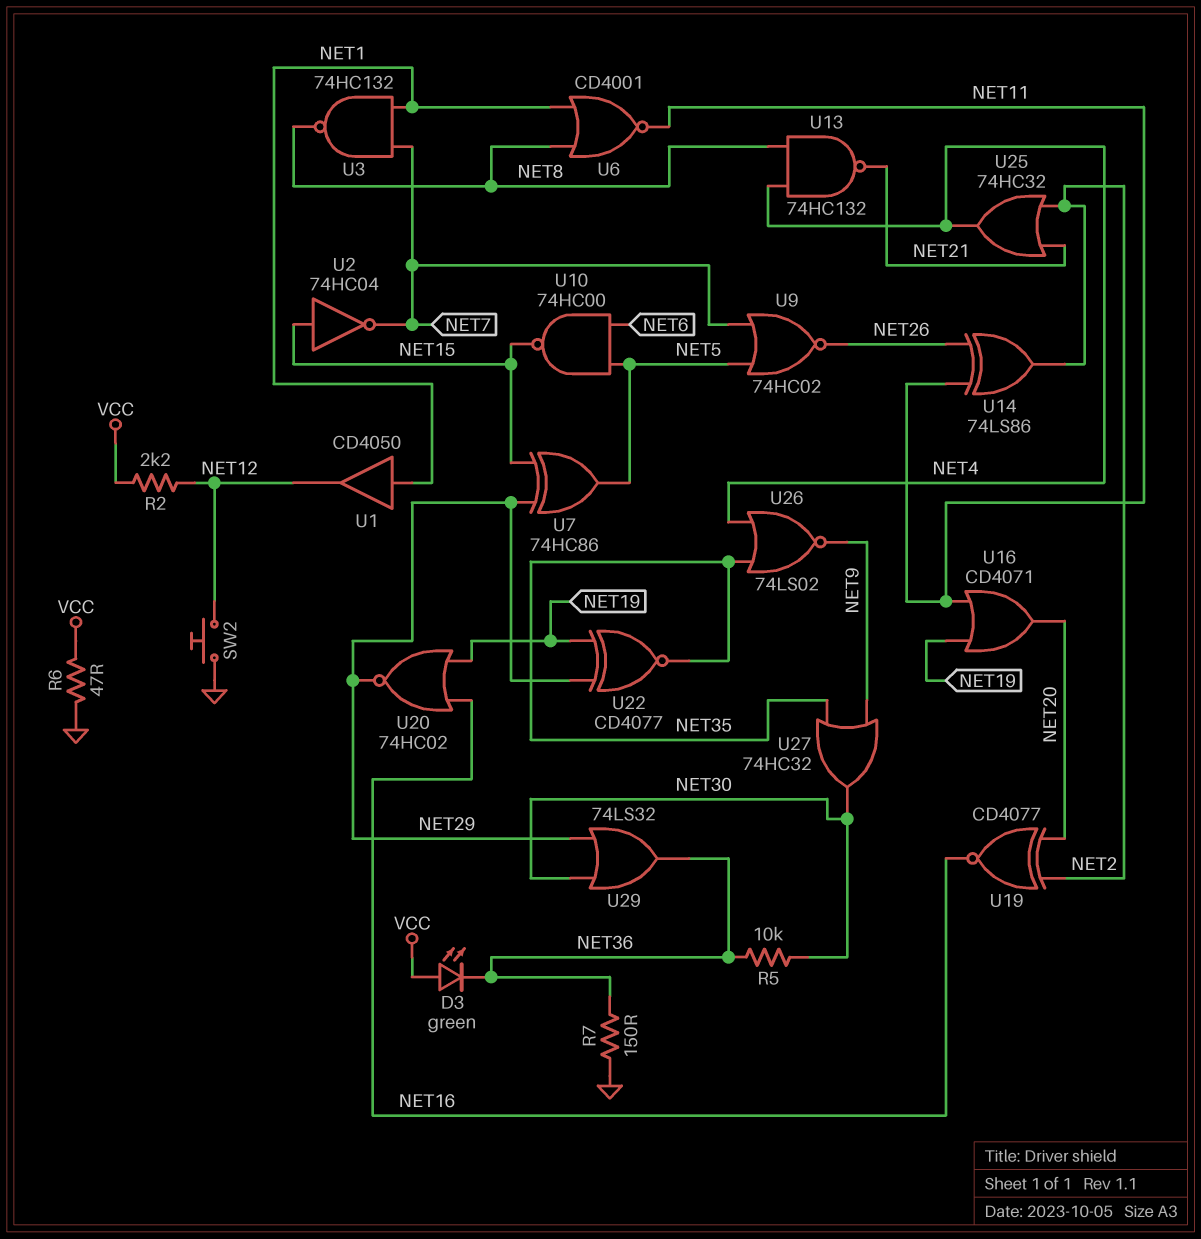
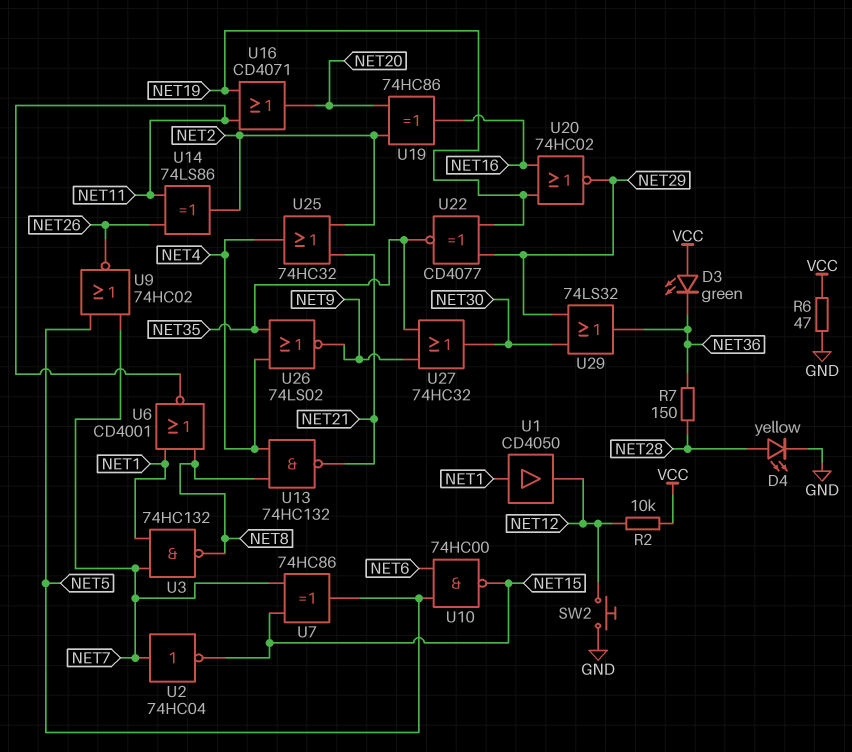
D4: none -> LED yellow (A NET28, K GND)
R2: 2.2k (NET12, VCC) -> 10k (NET12, VCC)
R5: 10k (NET30, NET36) -> none
R7: 150 (GND, NET36) -> 150 (NET28, NET36)
U2: NOT 74HC04 (in NET15, out NET7) -> NOT 74HC04 (in NET7, out NET15)
U7: XOR 74HC86 (in NET15, in NET29, out NET5) -> XOR 74HC86 (in NET7, in NET15, out NET5)
U19: XNOR CD4077 (in NET2, in NET20, out NET16) -> XOR 74HC86 (in NET2, in NET20, out NET16)

